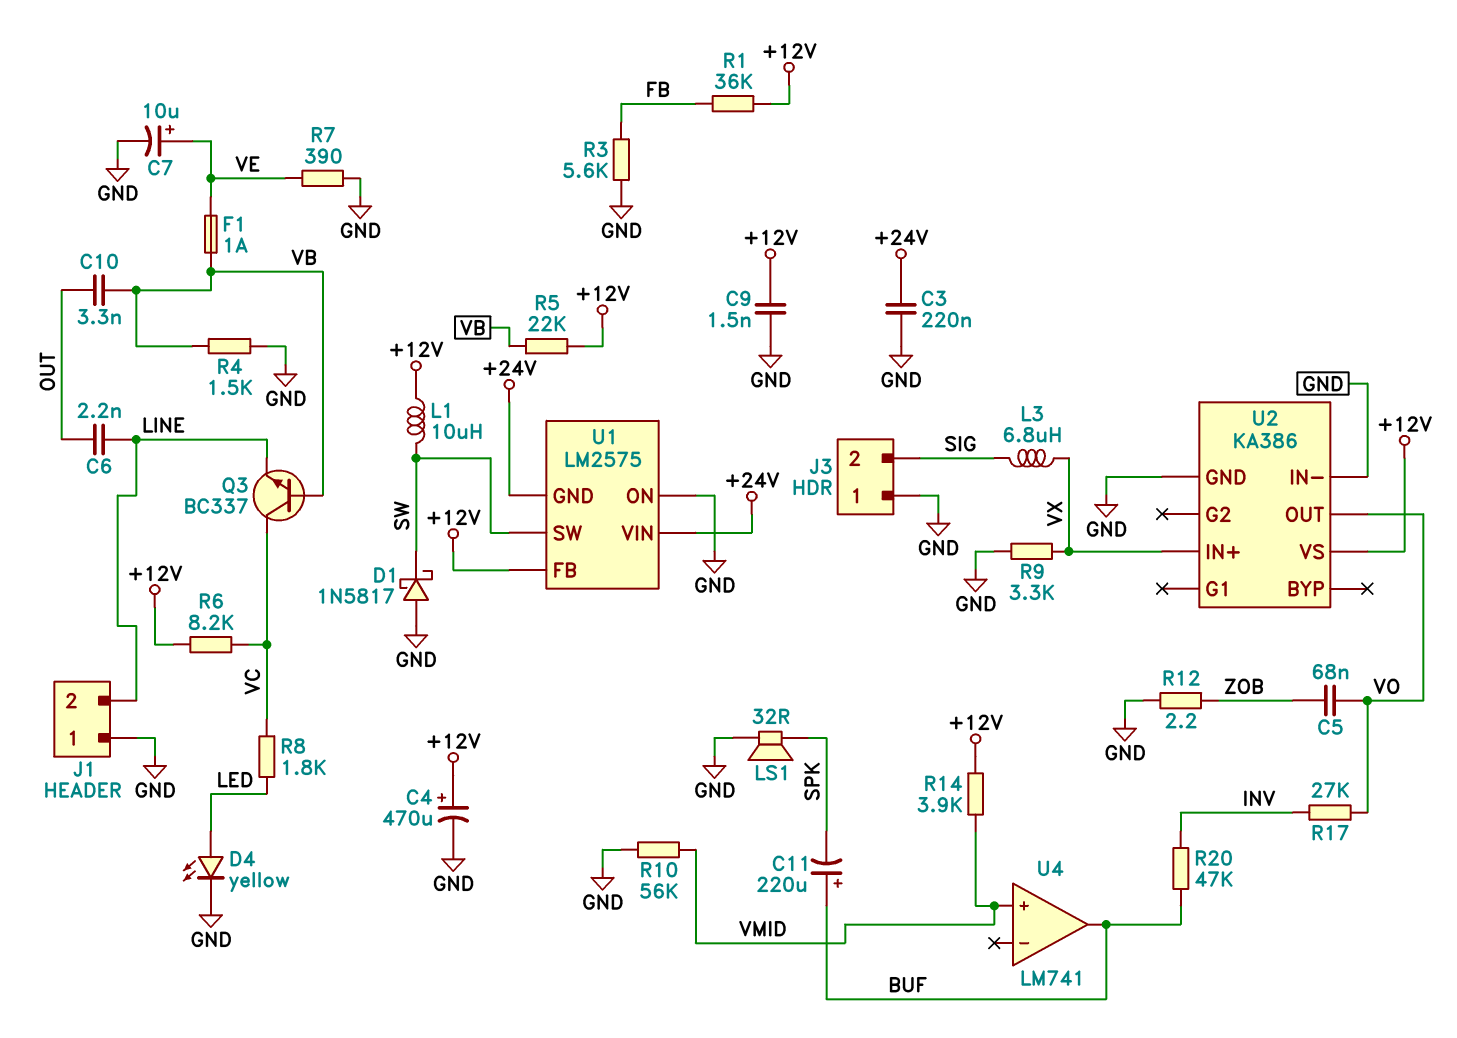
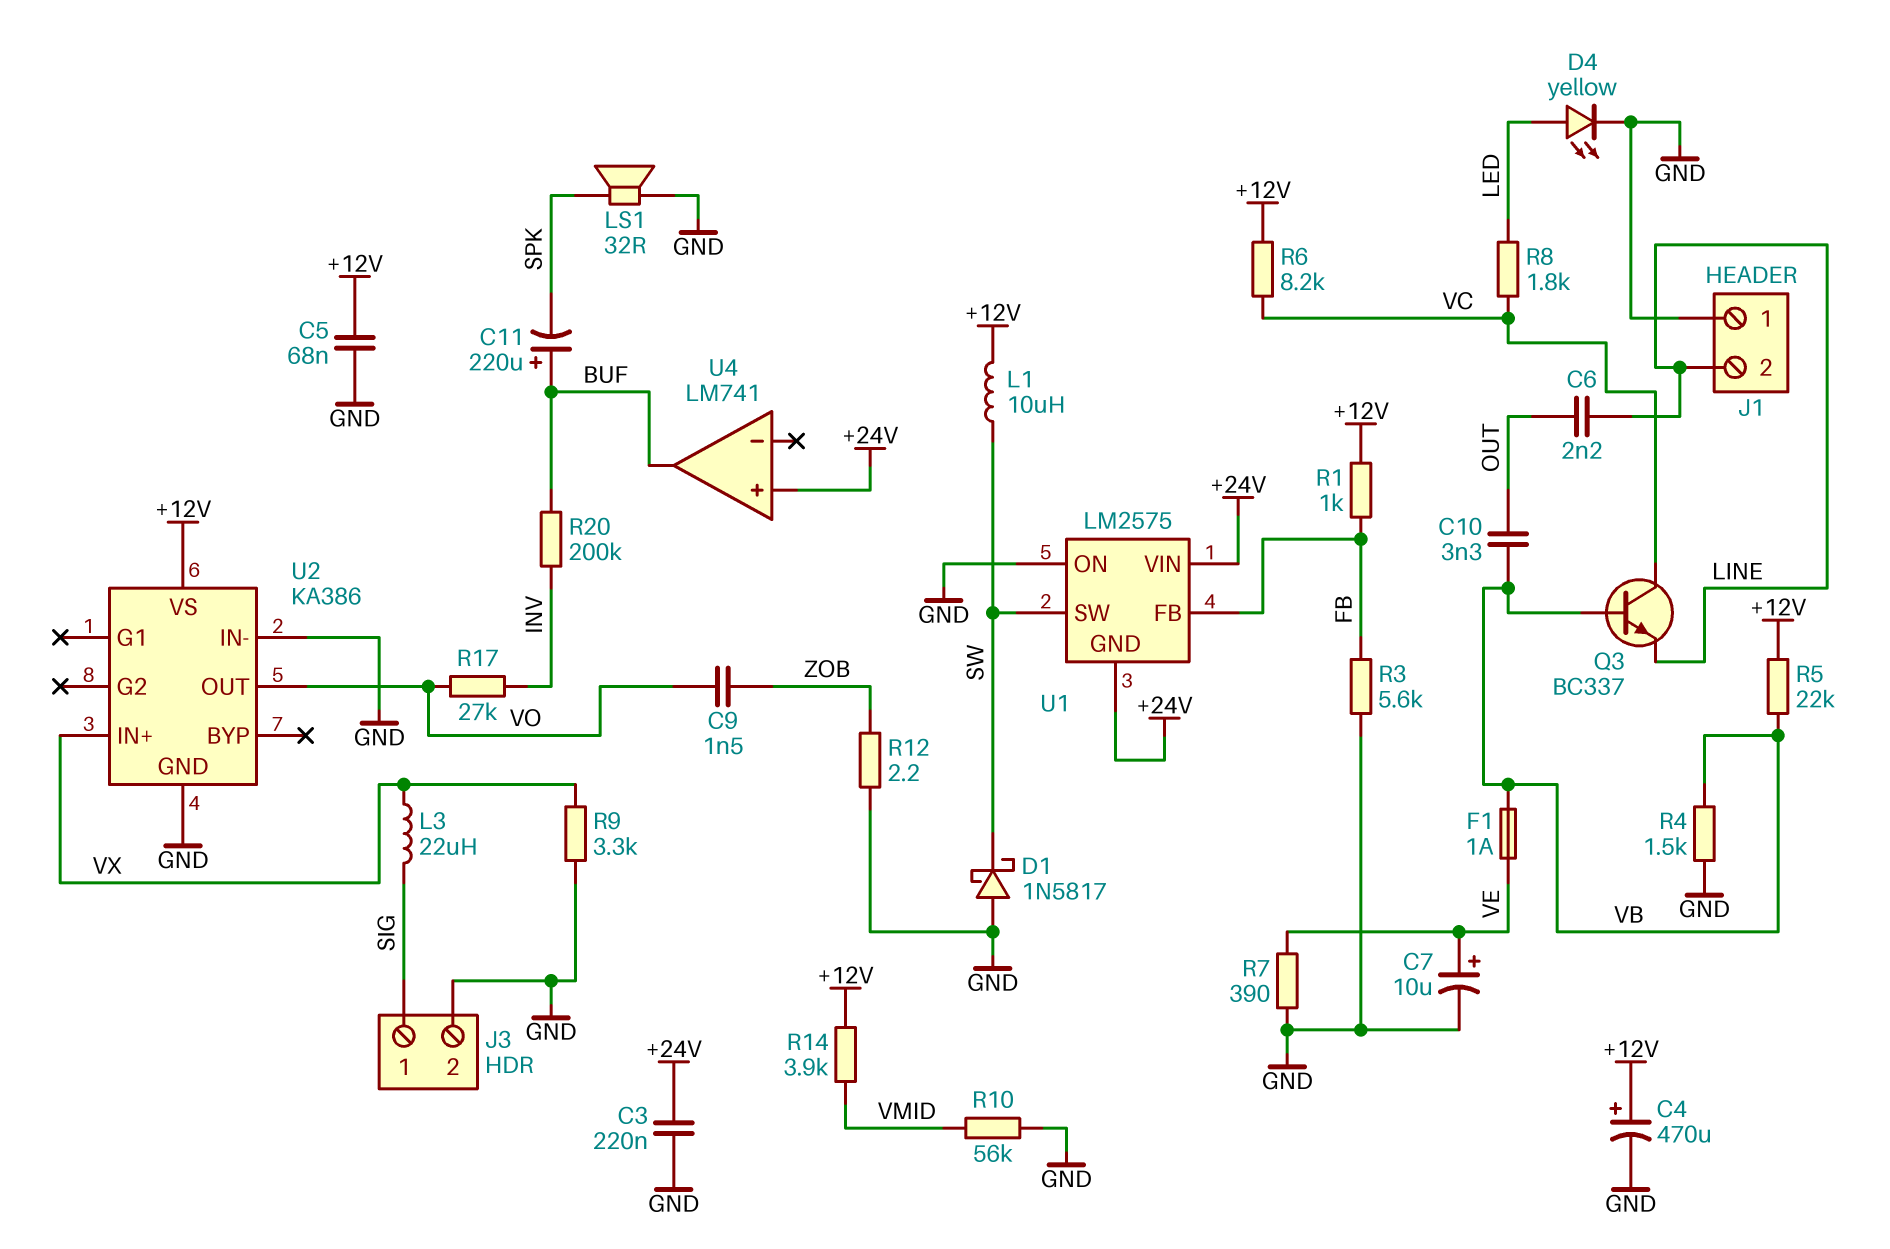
C5: 68nF (VO, ZOB) -> 68nF (+12V, GND)
C9: 1.5nF (+12V, GND) -> 1.5nF (VO, ZOB)
J3 pin 1: GND -> SIG
J3 pin 2: SIG -> GND
L3: 6.8uH (SIG, VX) -> 22uH (SIG, VX)
R1: 36k (+12V, FB) -> 1k (+12V, FB)
R20: 47k (BUF, INV) -> 200k (BUF, INV)
U1 pin FB: +12V -> FB
U4 pin in+: VMID -> +24V

